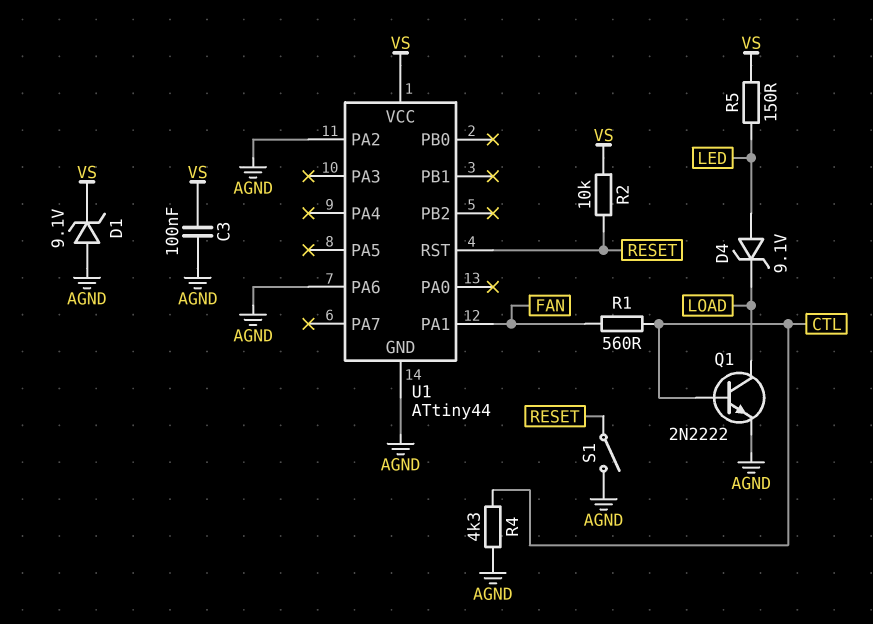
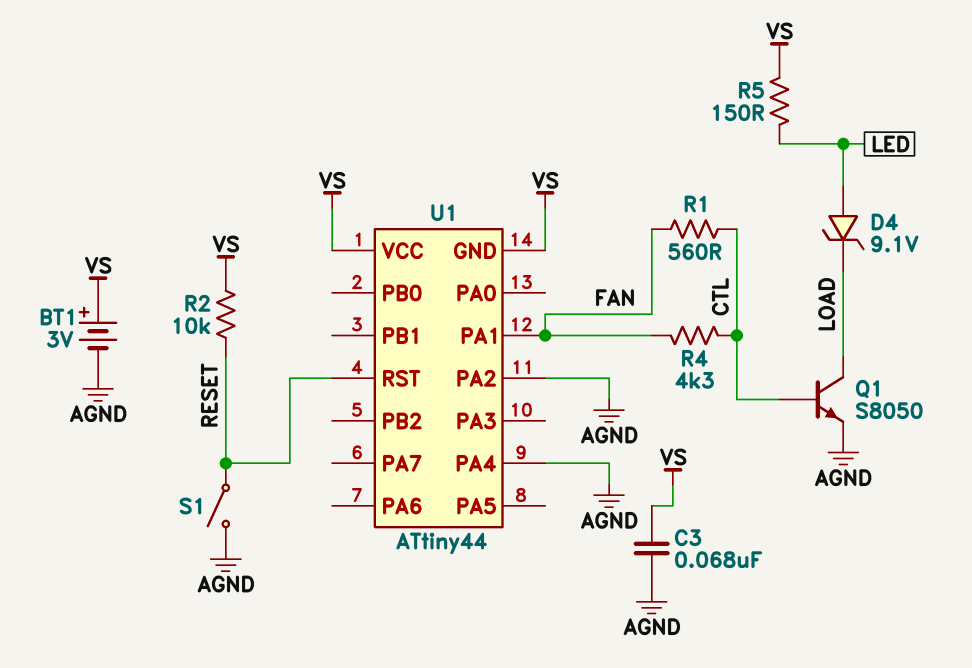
BT1: none -> 3V (plus VS, minus AGND)
C3: 100nF (AGND, VS) -> 68nF (AGND, VS)
D1: zener 9.1V (A AGND, K VS) -> none
Q1: NPN 2N2222 (B CTL, C LOAD, E AGND) -> NPN S8050 (B CTL, C LOAD, E AGND)
R4: 4.3k (AGND, CTL) -> 4.3k (CTL, FAN)
U1 pin GND: AGND -> VS
U1 pin PA4: none -> AGND
U1 pin PA6: AGND -> none

